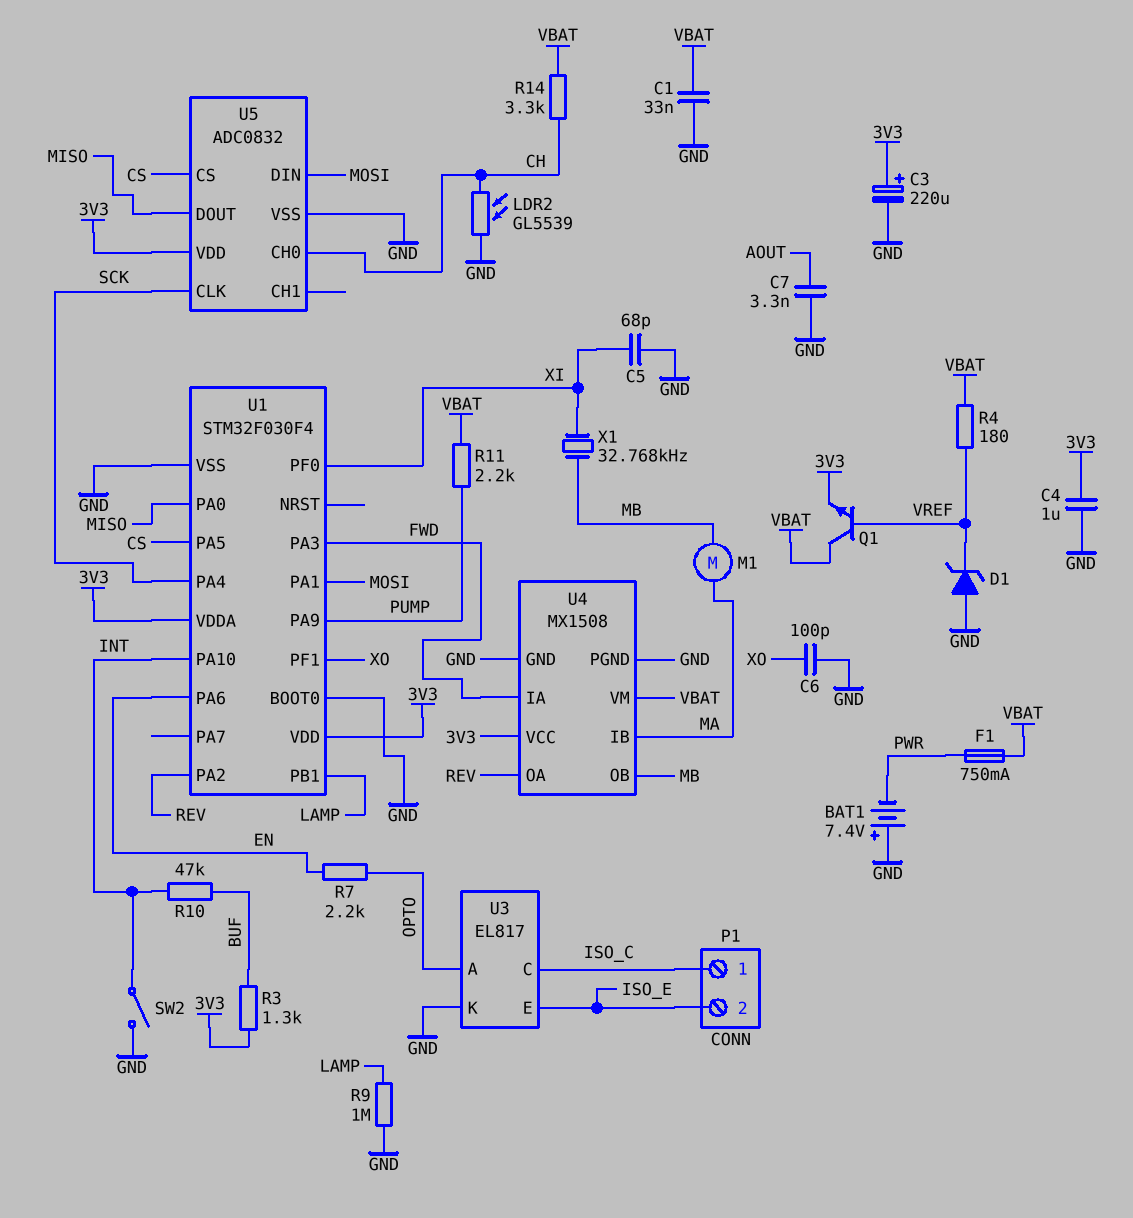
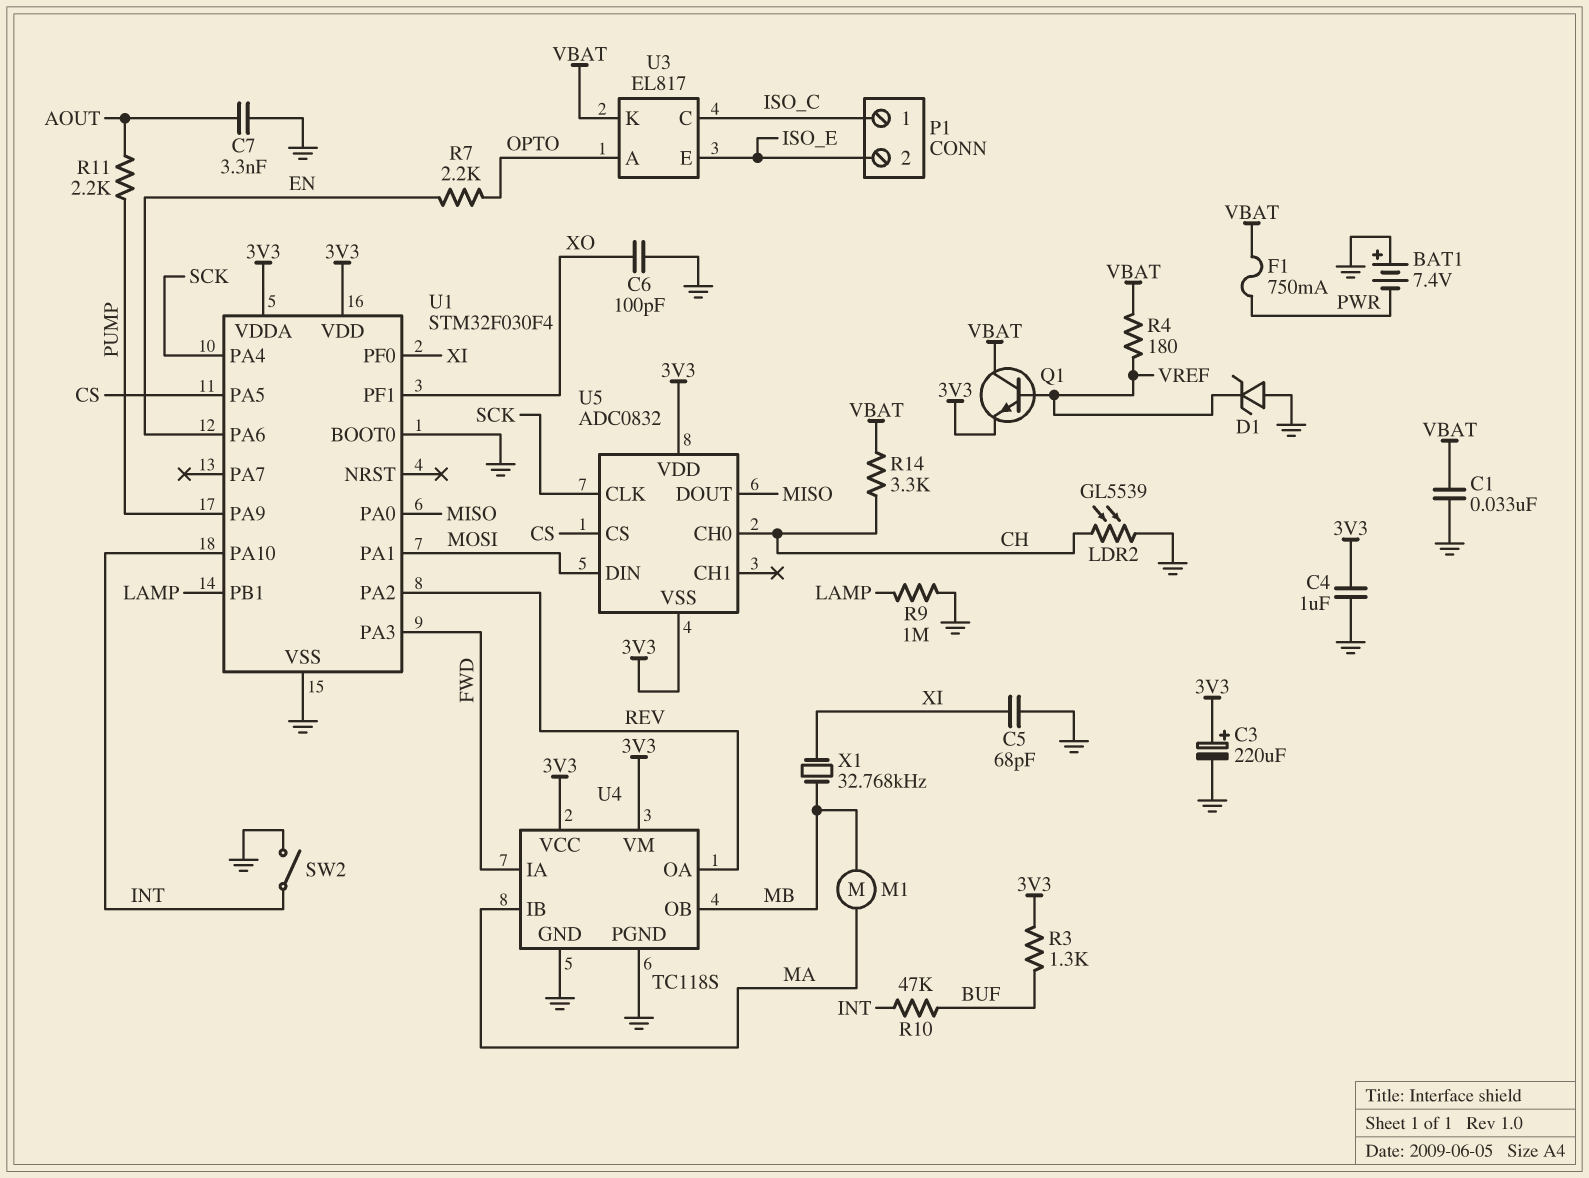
R11: 2.2k (PUMP, VBAT) -> 2.2k (AOUT, PUMP)
U3 pin K: GND -> VBAT
U4: MX1508 -> TC118S
U4 pin VM: VBAT -> 3V3
U5 pin VSS: GND -> 3V3

